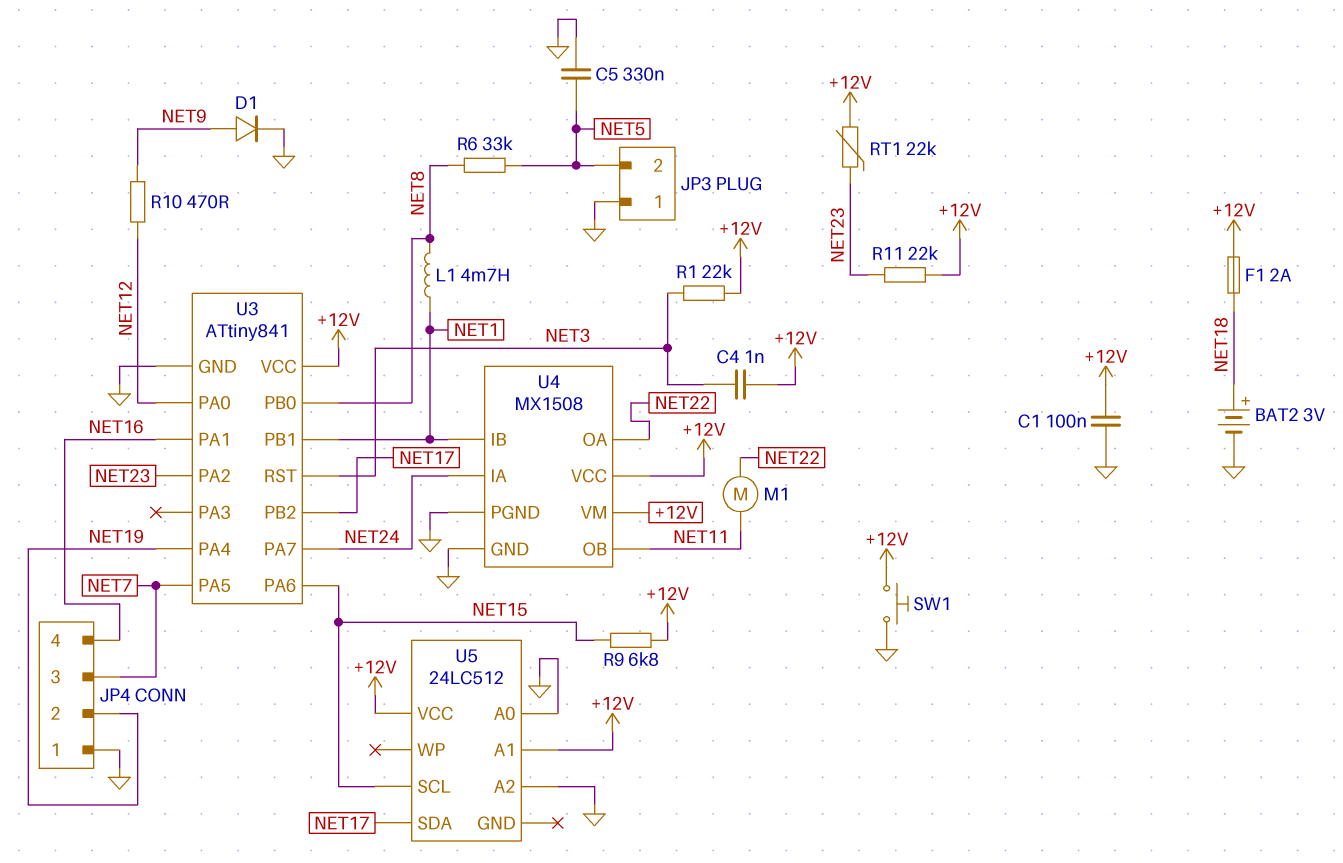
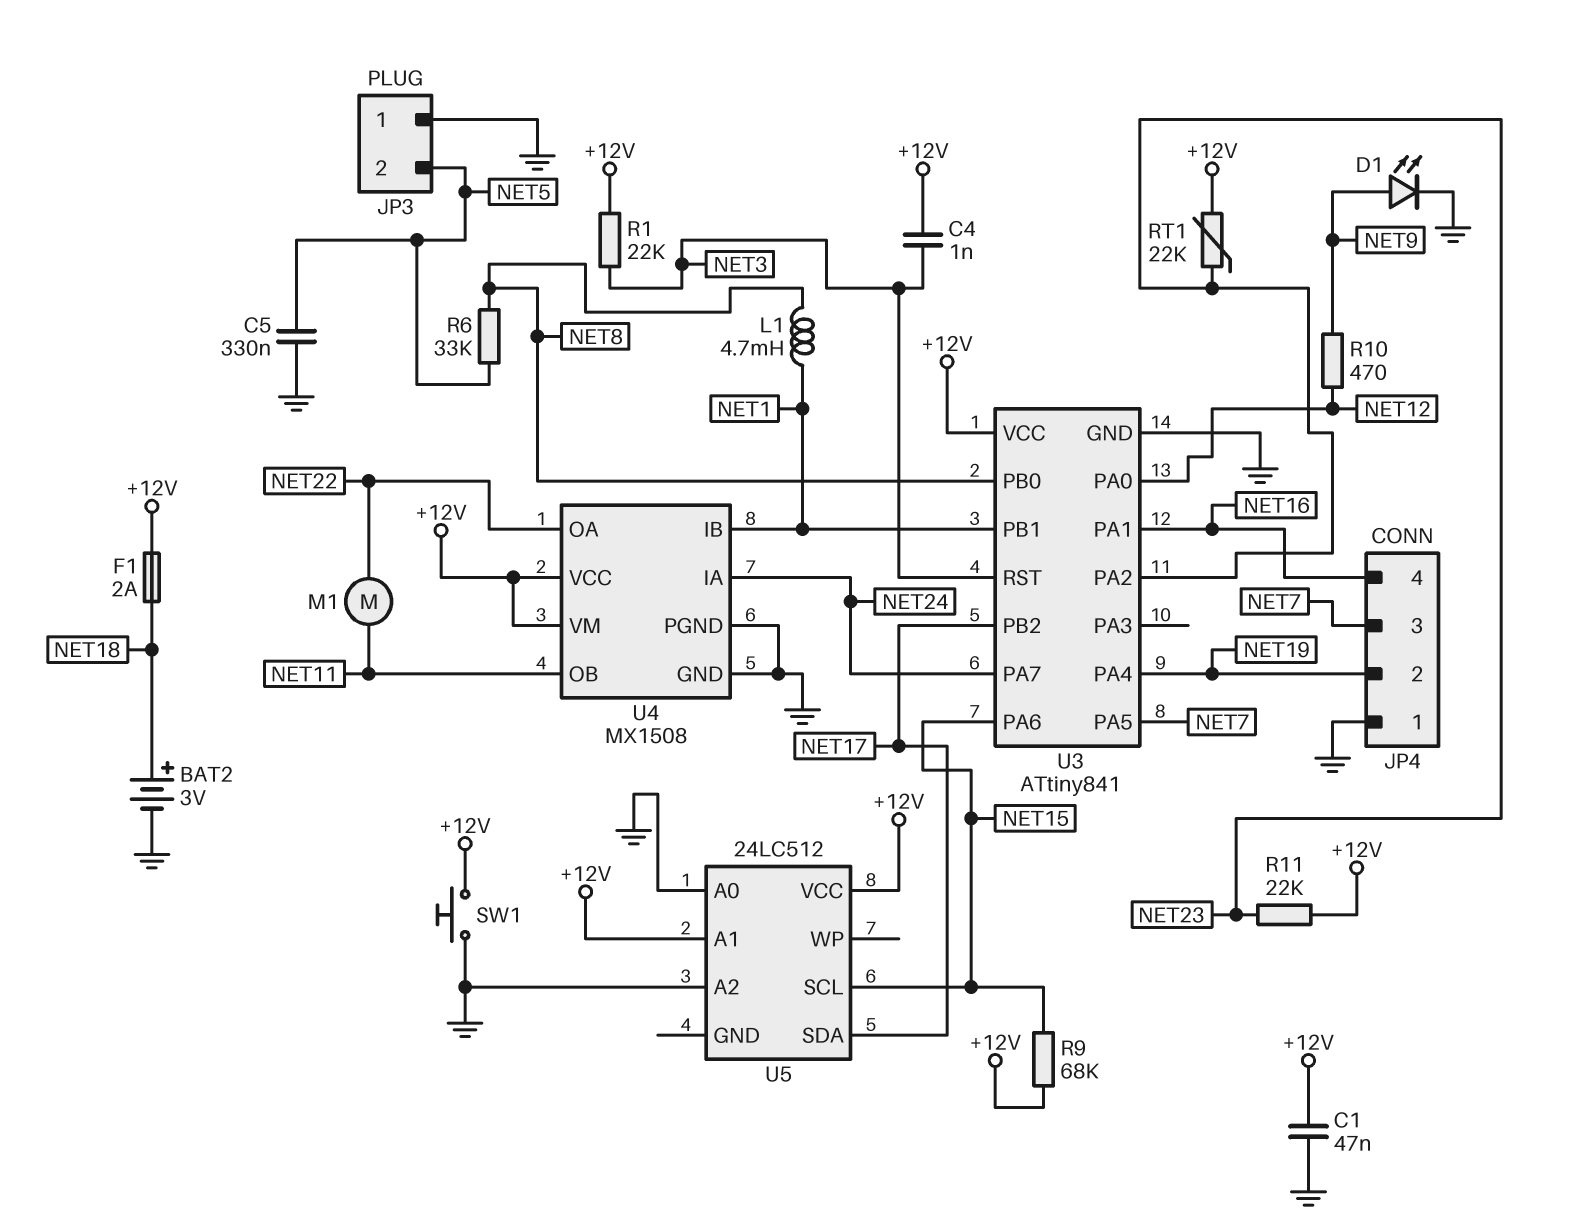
C1: 100nF (+12V, GND) -> 47nF (+12V, GND)
D1: diode (A NET9, K GND) -> LED (A NET9, K GND)
R9: 6.8k (+12V, NET15) -> 68k (+12V, NET15)

